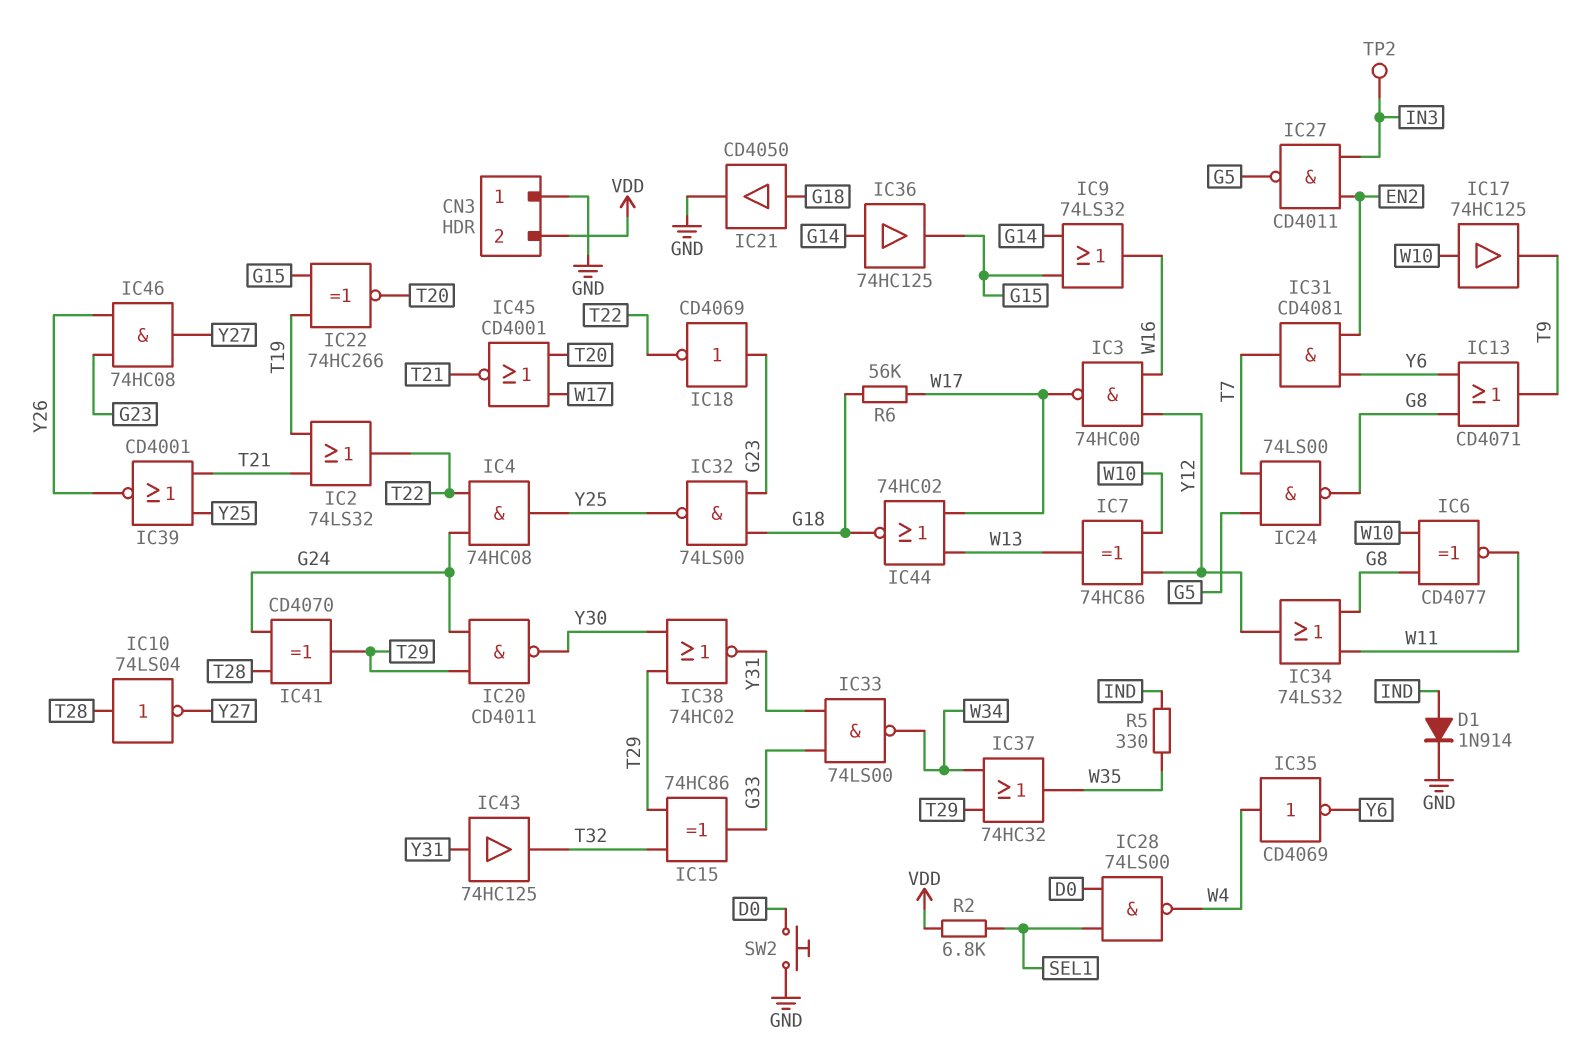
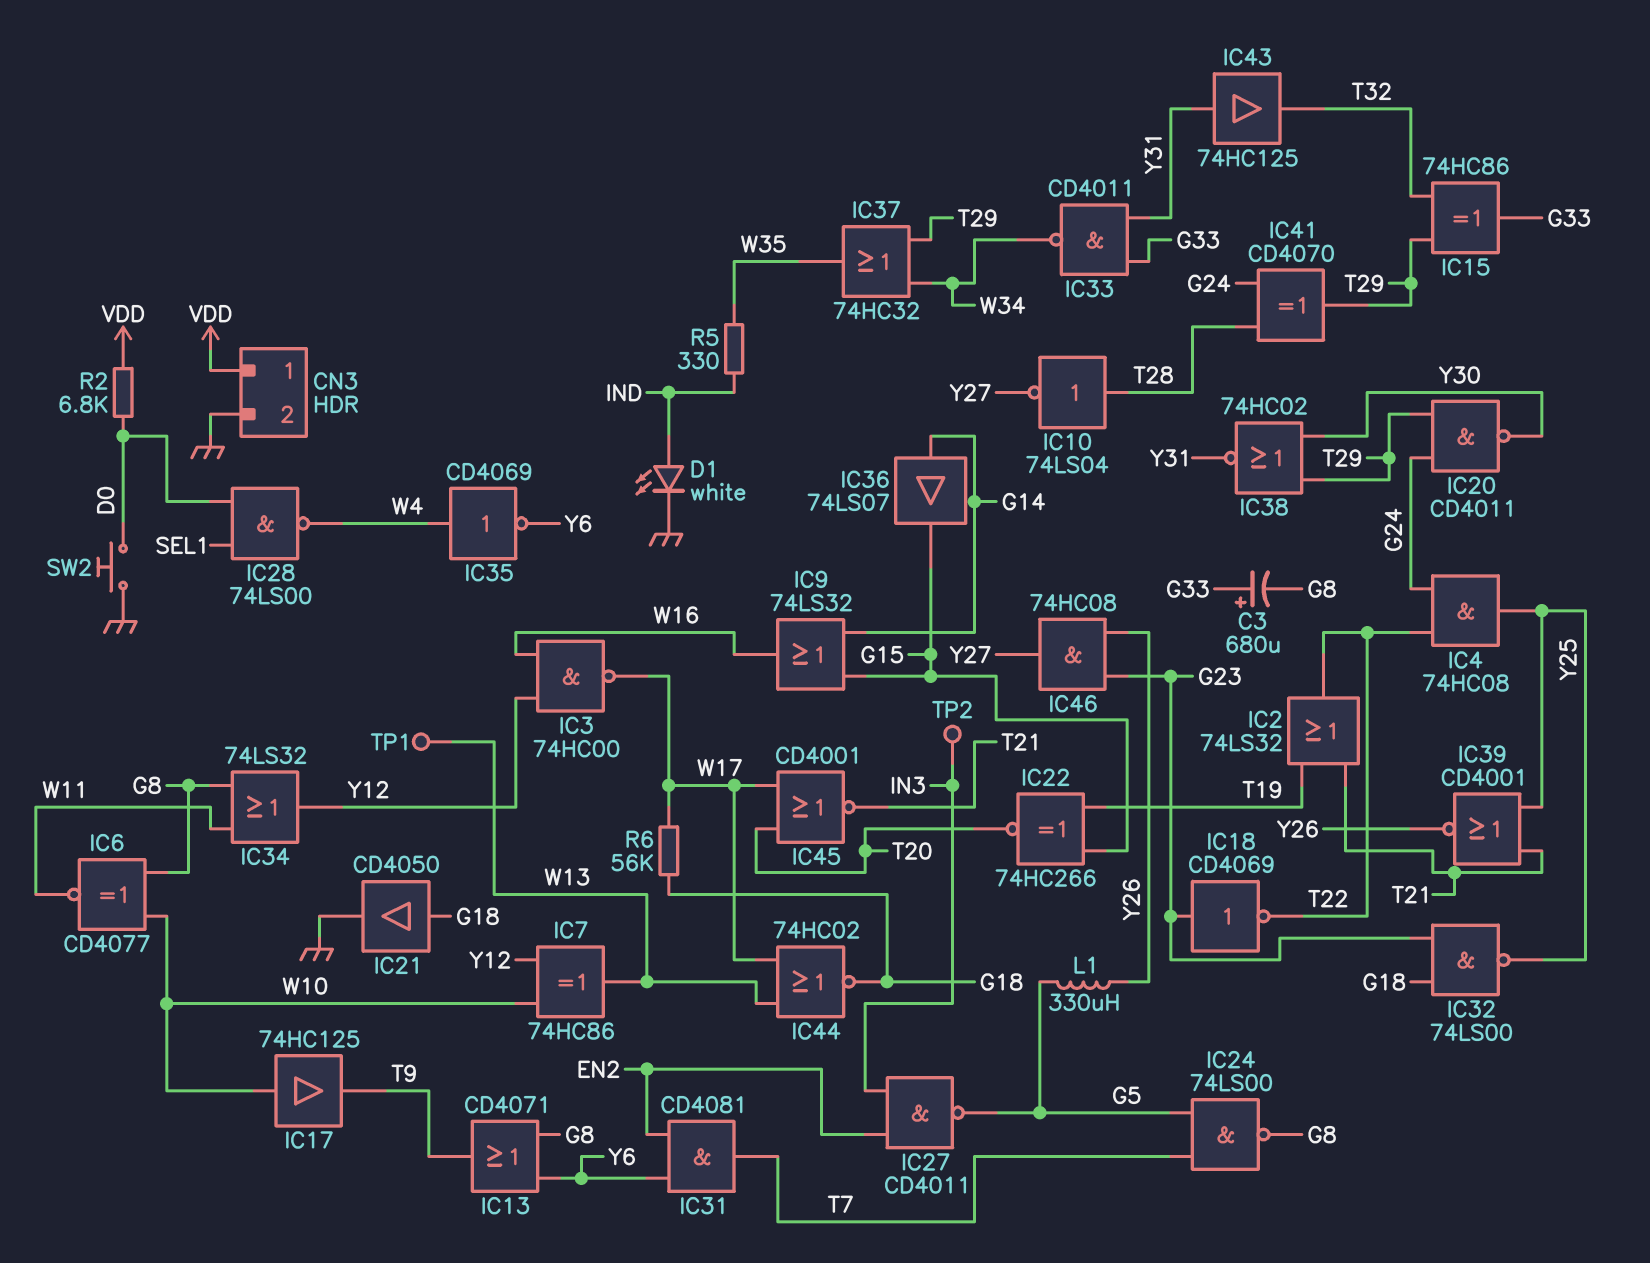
C3: none -> 680uF (plus G33, minus G8)
CN3 pin 1: GND -> VDD
CN3 pin 2: VDD -> GND
D1: diode 1N914 (A IND, K GND) -> LED white (A IND, K GND)
IC33: NAND 74LS00 (in G33, in Y31, out W34) -> NAND CD4011 (in G33, in Y31, out W34)
IC36: buffer 74HC125 (in G14, out G15) -> buffer 74LS07 (in G14, out G15)
L1: none -> 330uH (G5, Y26)
R2: 6.8k (SEL1, VDD) -> 6.8k (D0, VDD)
TP1: none -> test point (W13)

